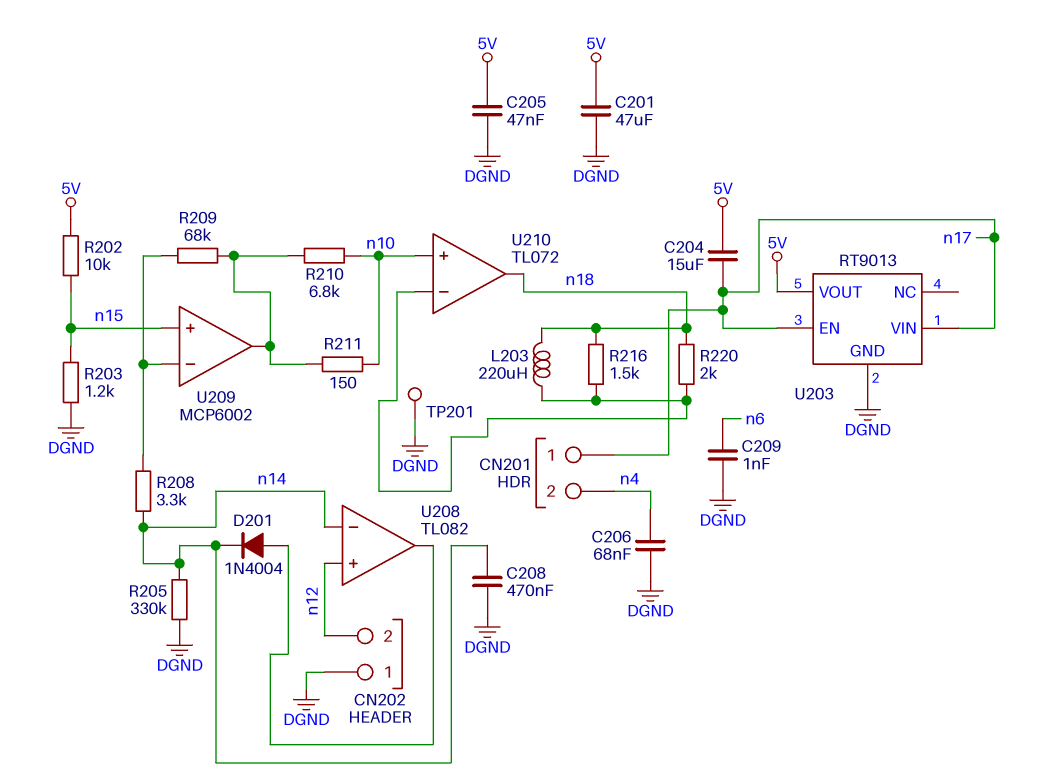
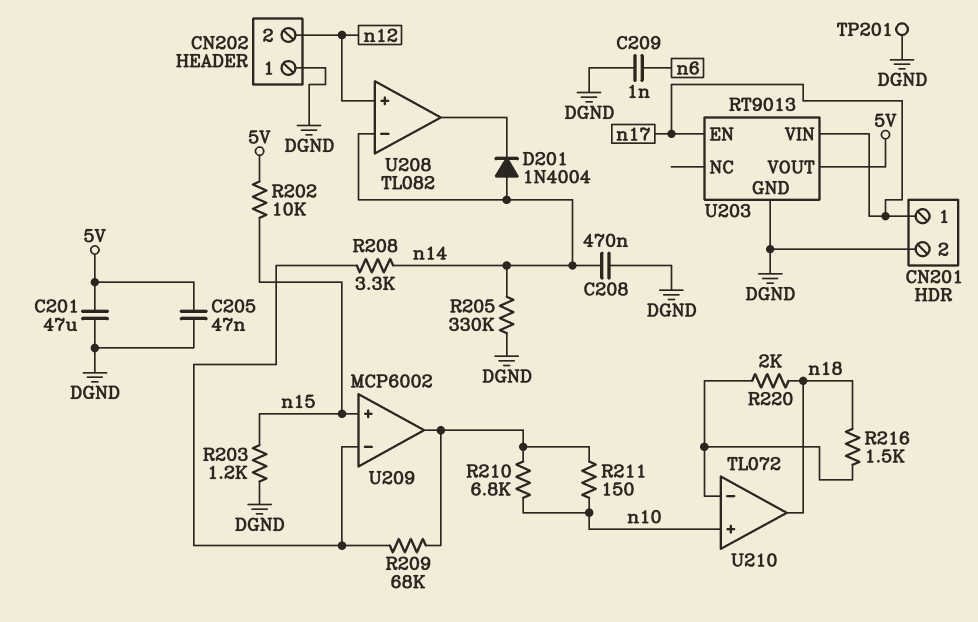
C204: 15uF (5V, n17) -> none
C206: 68nF (DGND, n4) -> none
CN201 pin 2: n4 -> DGND
D201: diode 1N4004 (A U208/out, K n14) -> diode 1N4004 (A n14, K U208/out)
L203: 220uH (U210/in-, n18) -> none

